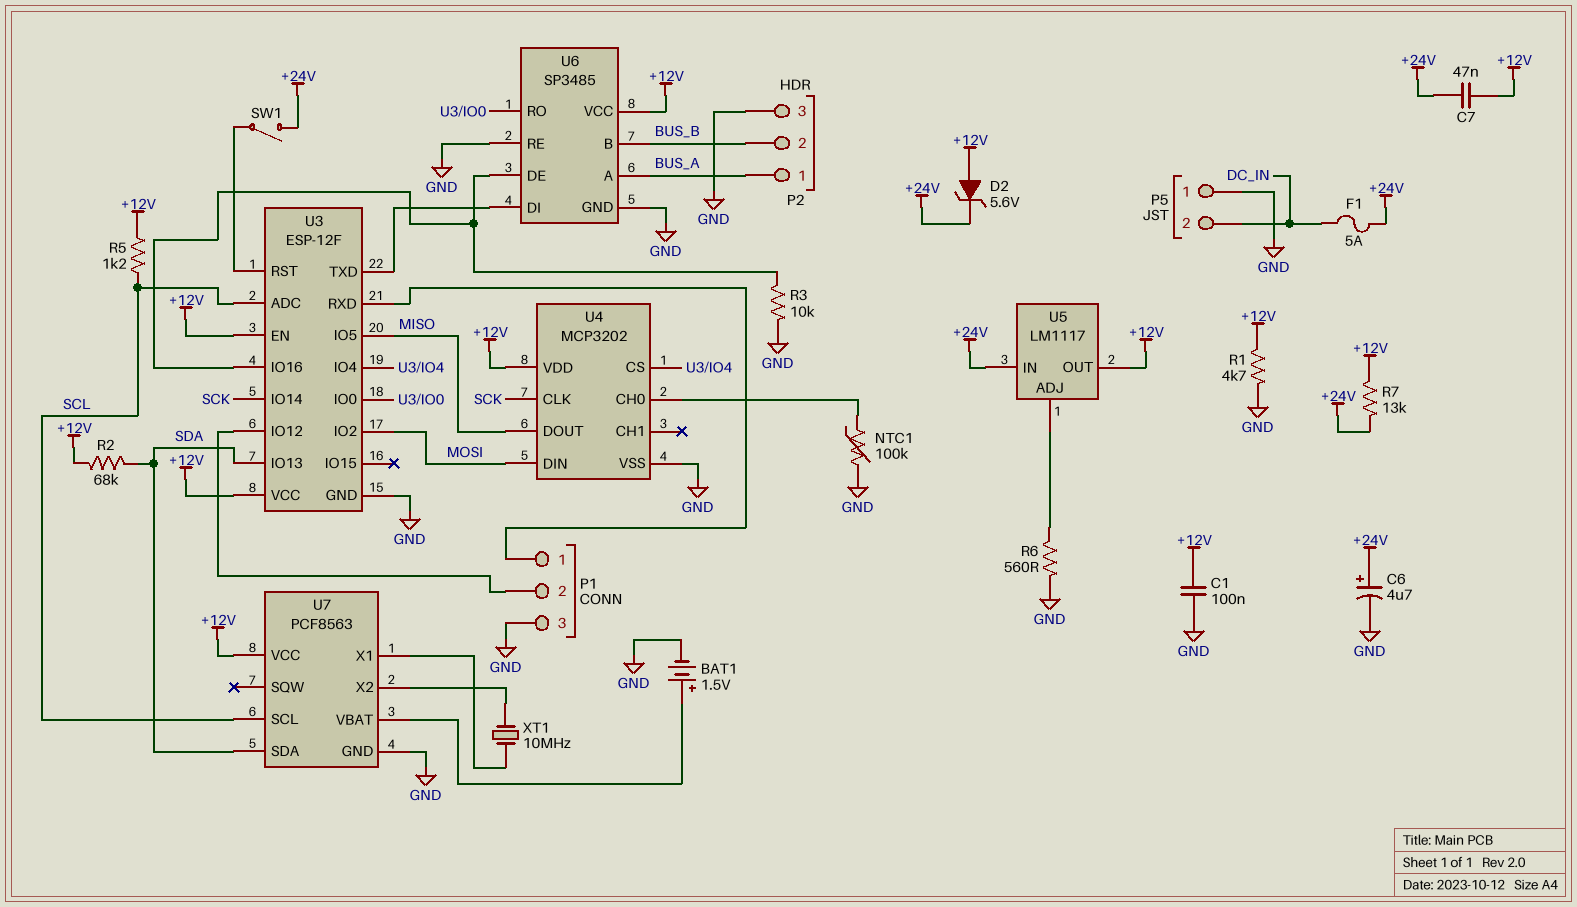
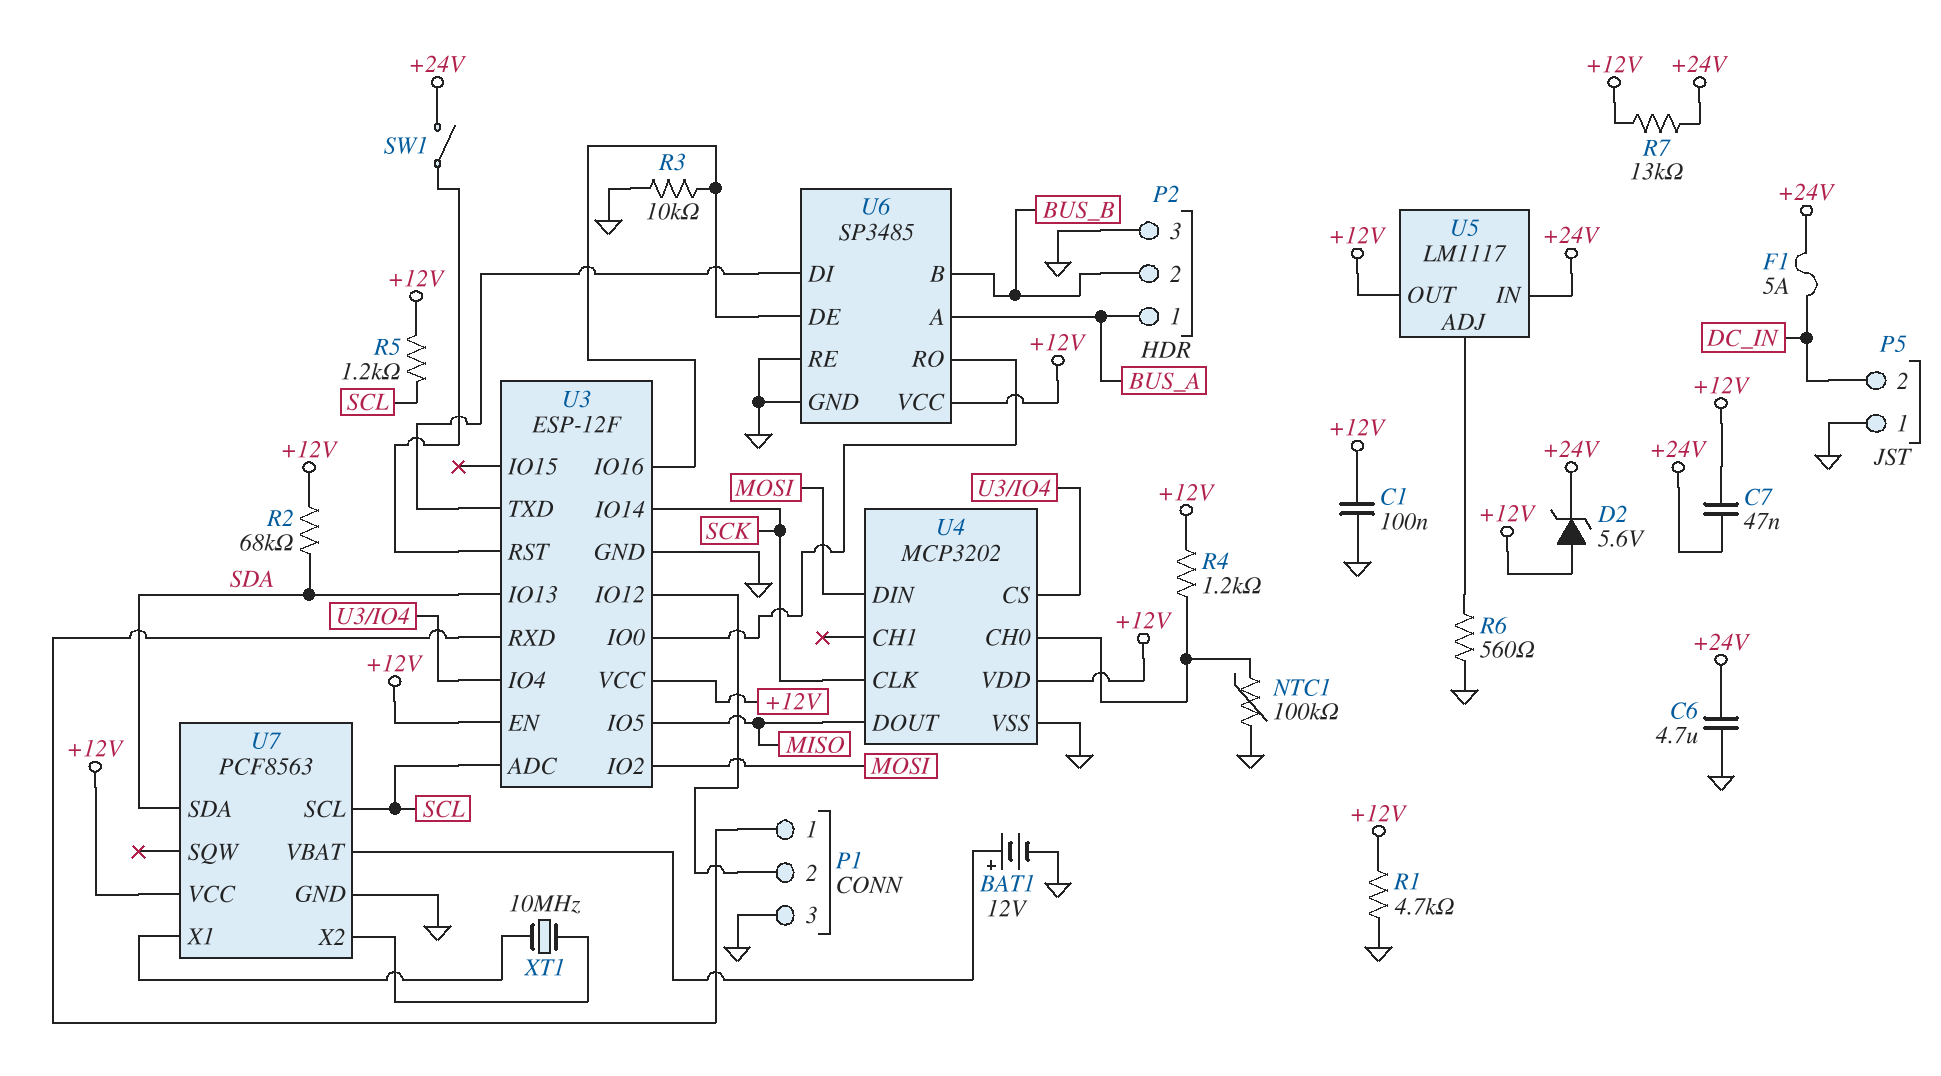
BAT1: 1.5V (plus U7/VBAT, minus GND) -> 12V (plus U7/VBAT, minus GND)
C6: 4.7uF (plus +24V, minus GND) -> 4.7uF (+24V, GND)
R4: none -> 1.2k (+12V, U4/CH0)

